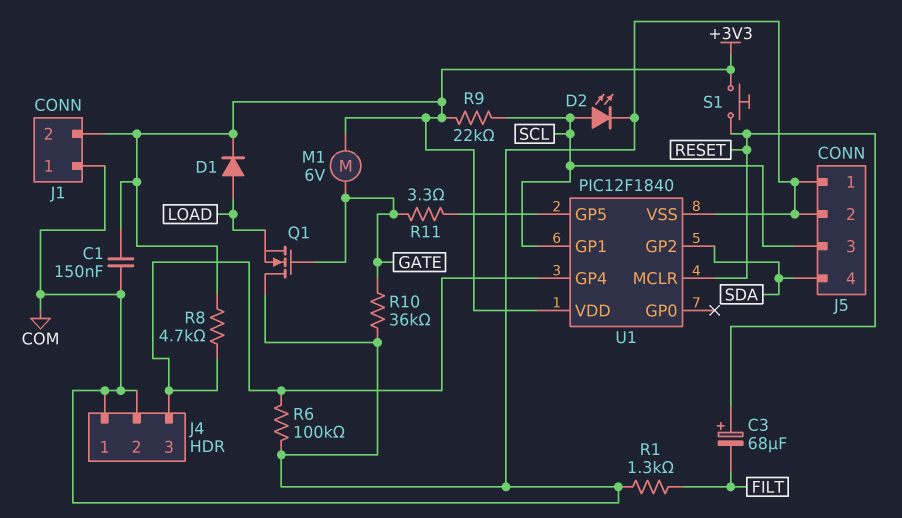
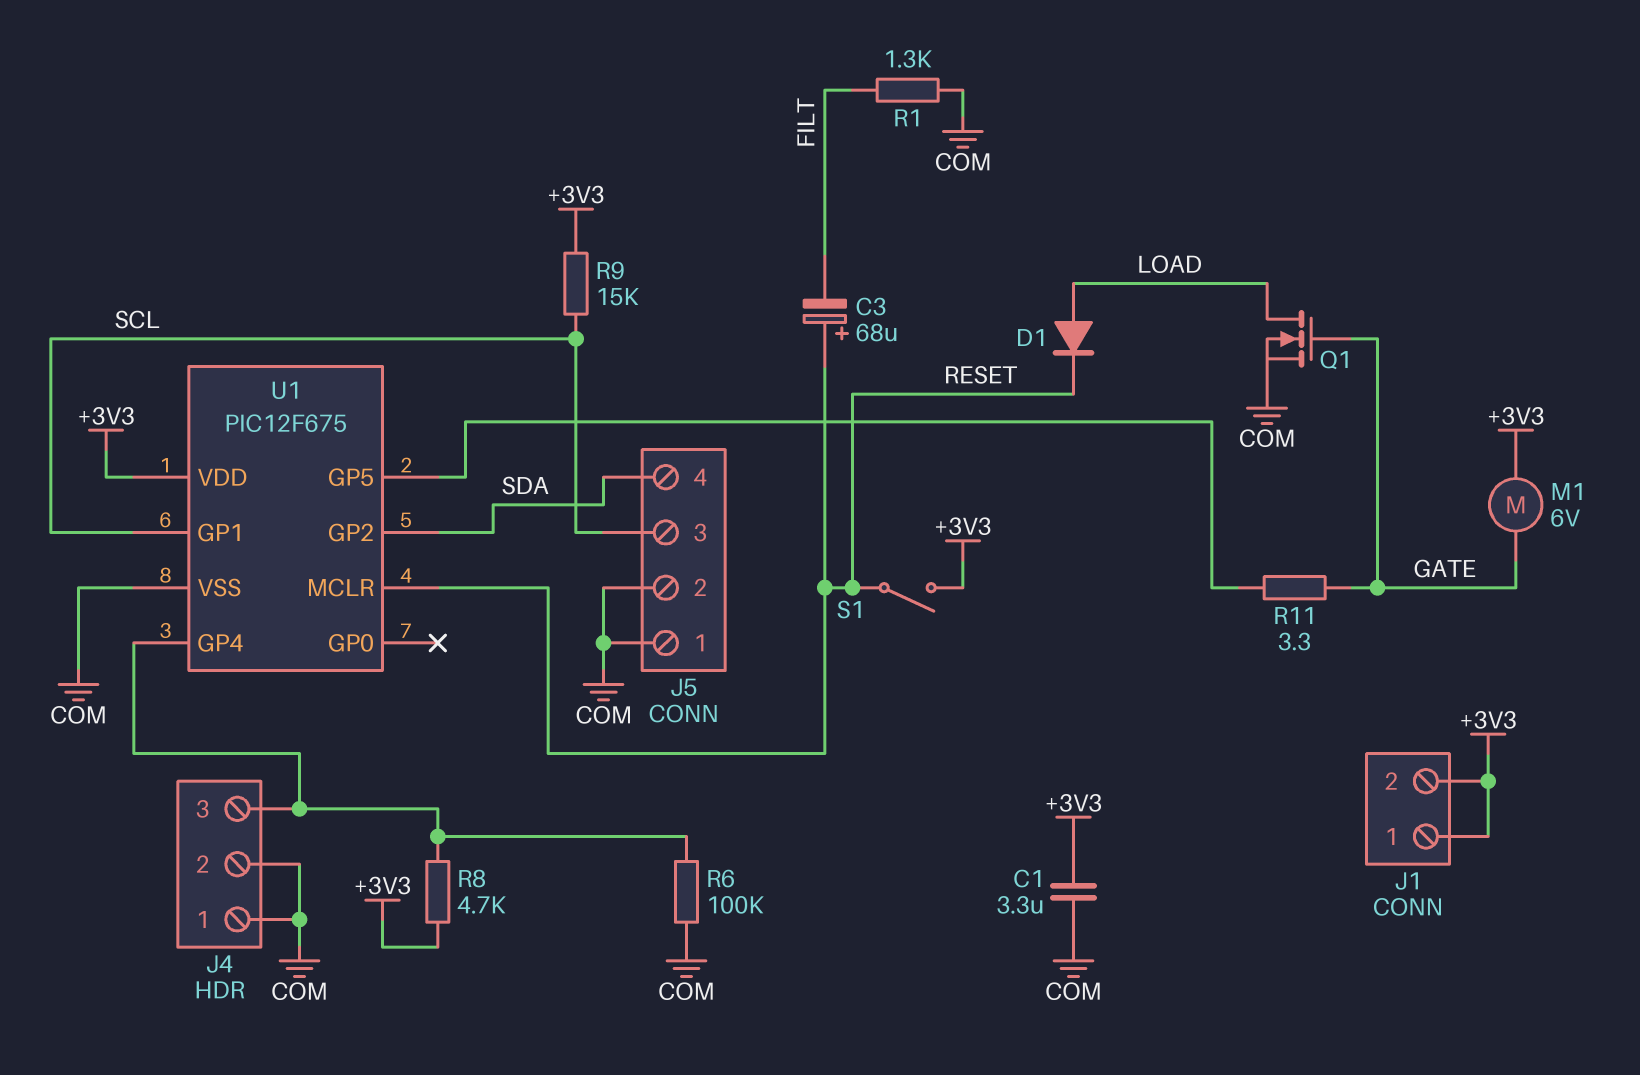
C1: 150nF (+3V3, COM) -> 3.3uF (+3V3, COM)
D1: diode (A LOAD, K +3V3) -> diode (A LOAD, K RESET)
D2: LED (A SCL, K COM) -> none
J1 pin 1: COM -> +3V3
Q1: NMOS (G GATE, D COM, S LOAD) -> NMOS (G GATE, D LOAD, S COM)
R9: 22k (+3V3, SCL) -> 15k (+3V3, SCL)
R10: 36k (COM, GATE) -> none
S1: button (+3V3, RESET) -> switch (+3V3, RESET)
U1: PIC12F1840 -> PIC12F675

